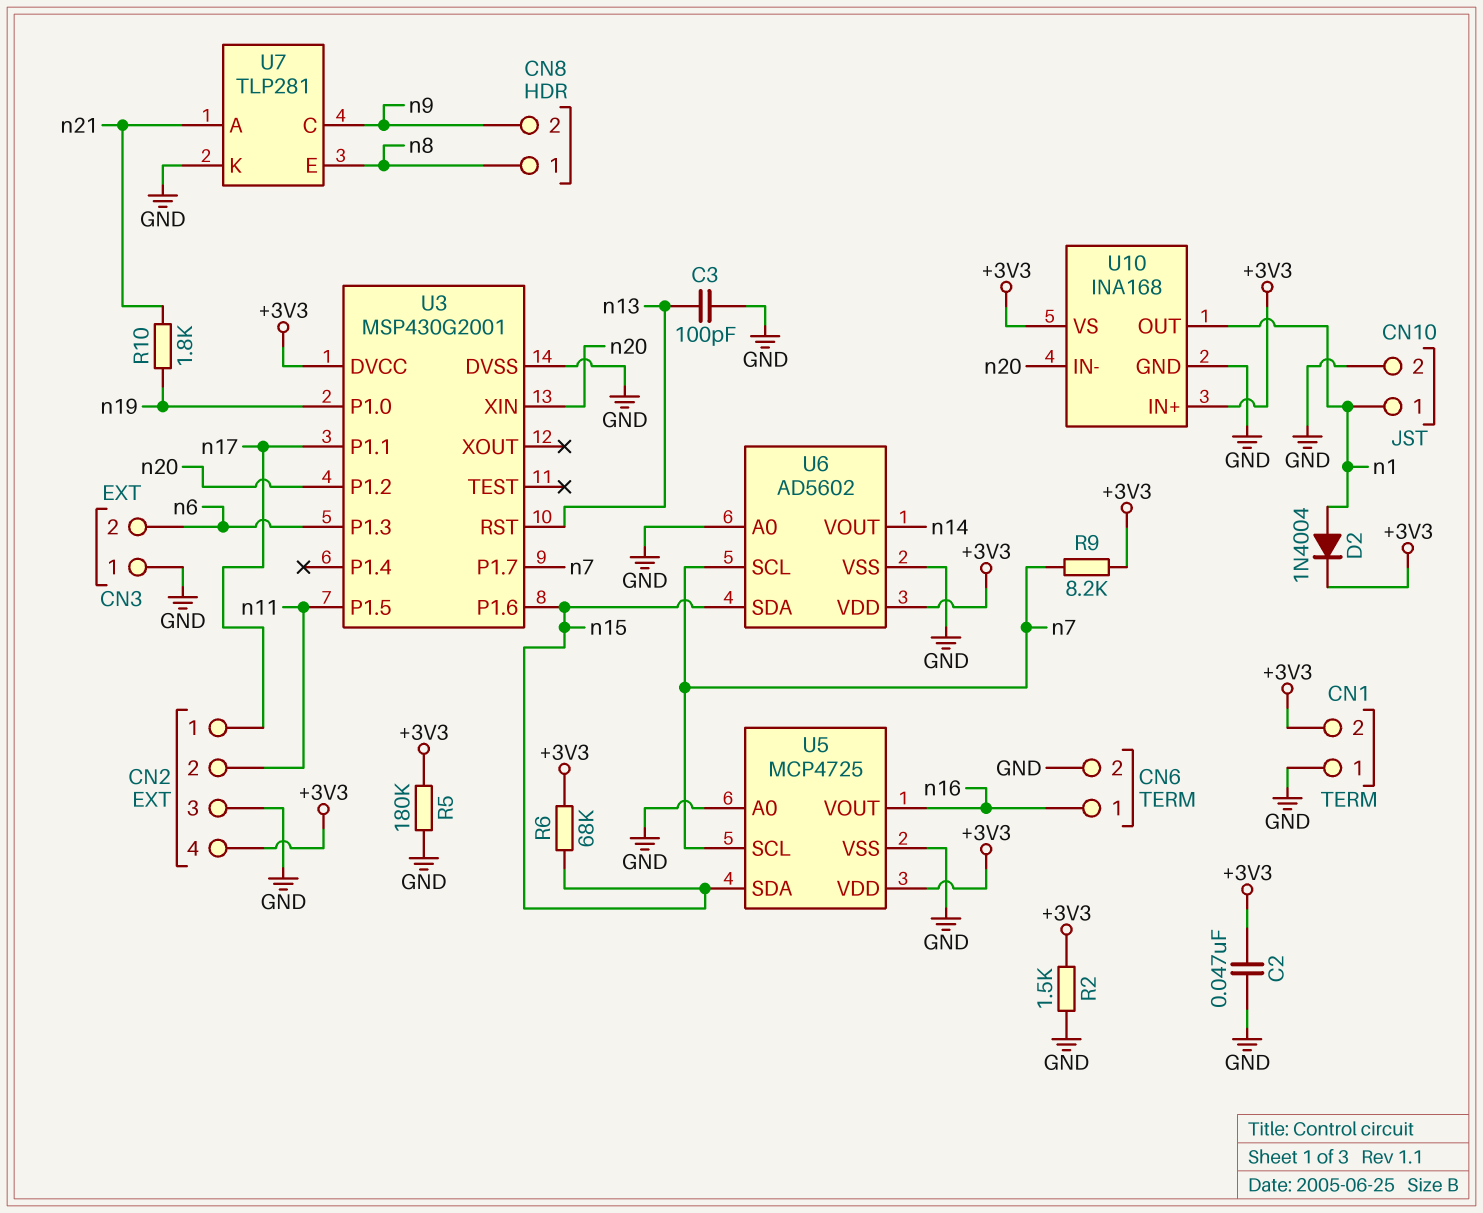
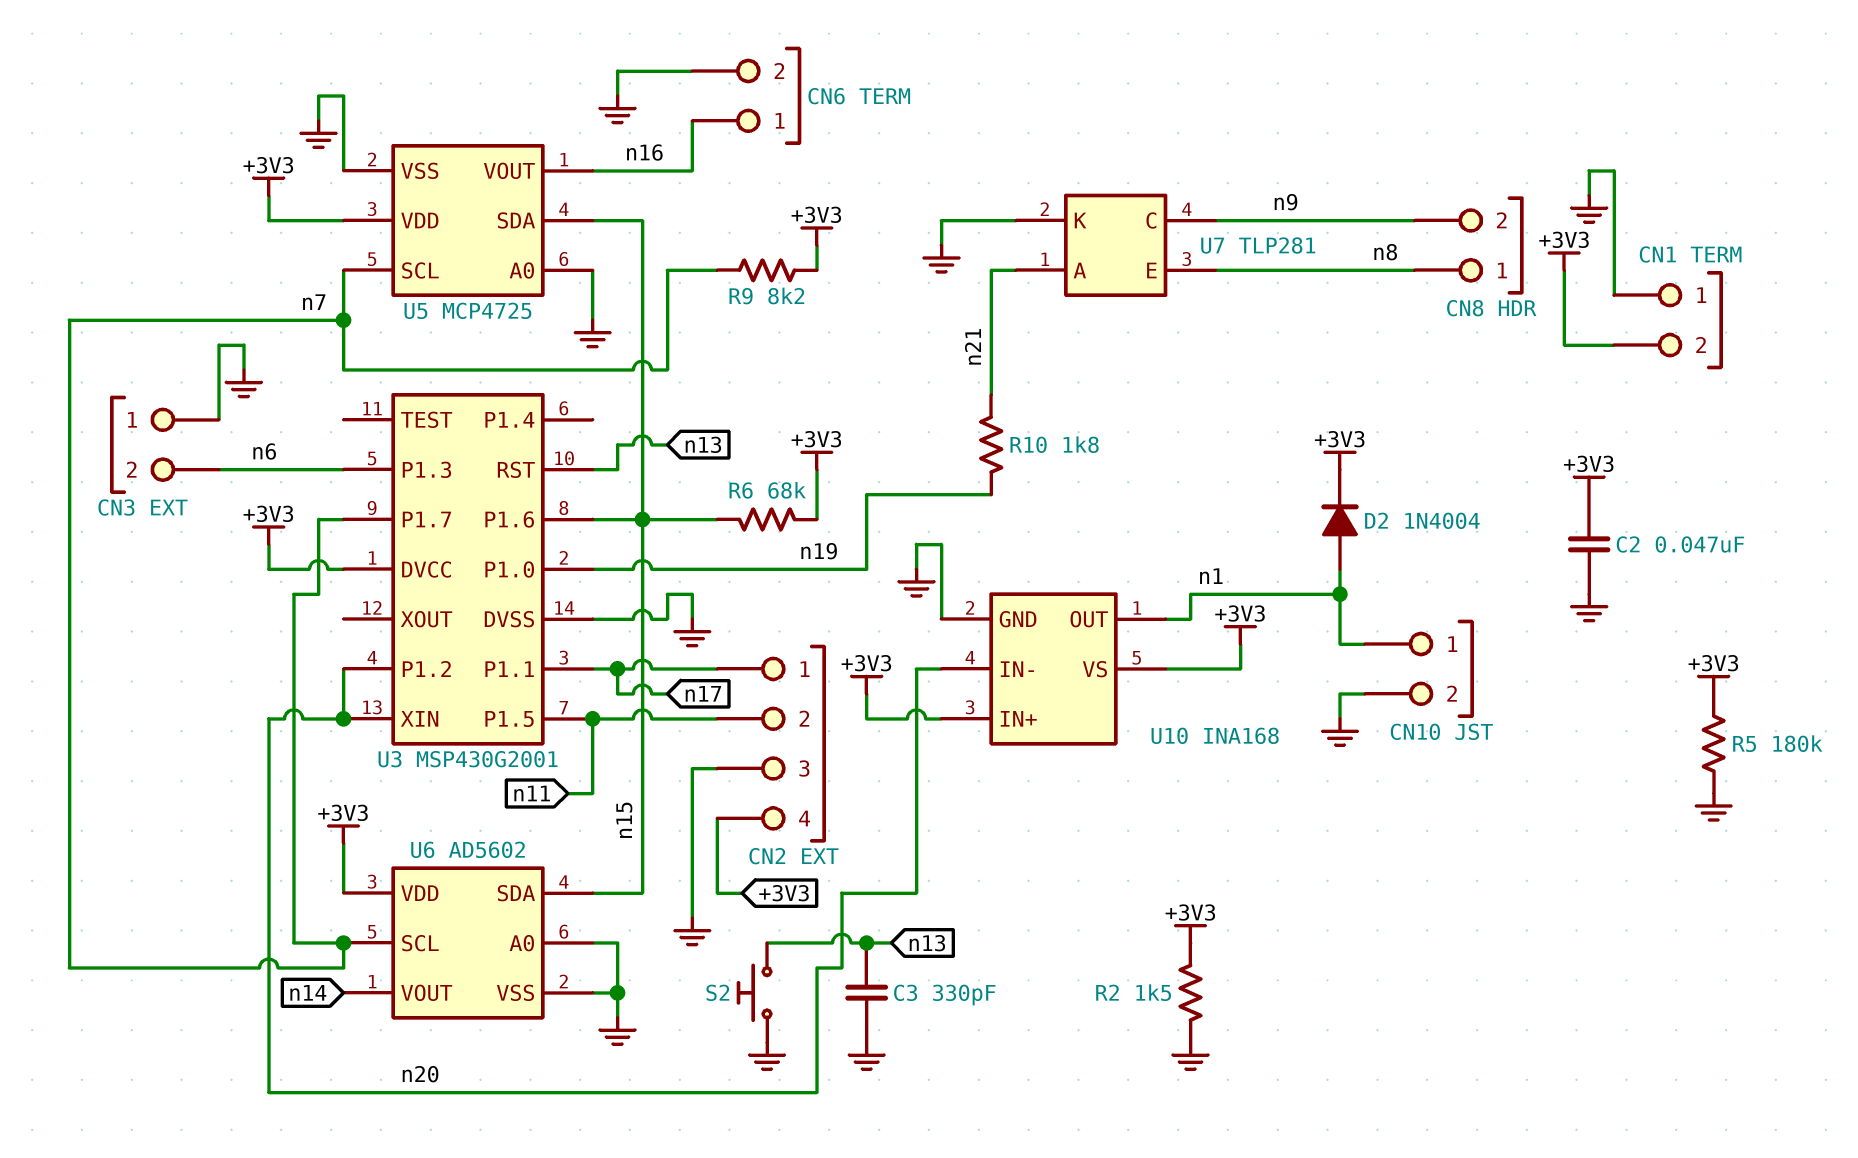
C3: 100pF (GND, n13) -> 330pF (GND, n13)
S2: none -> button (GND, n13)

